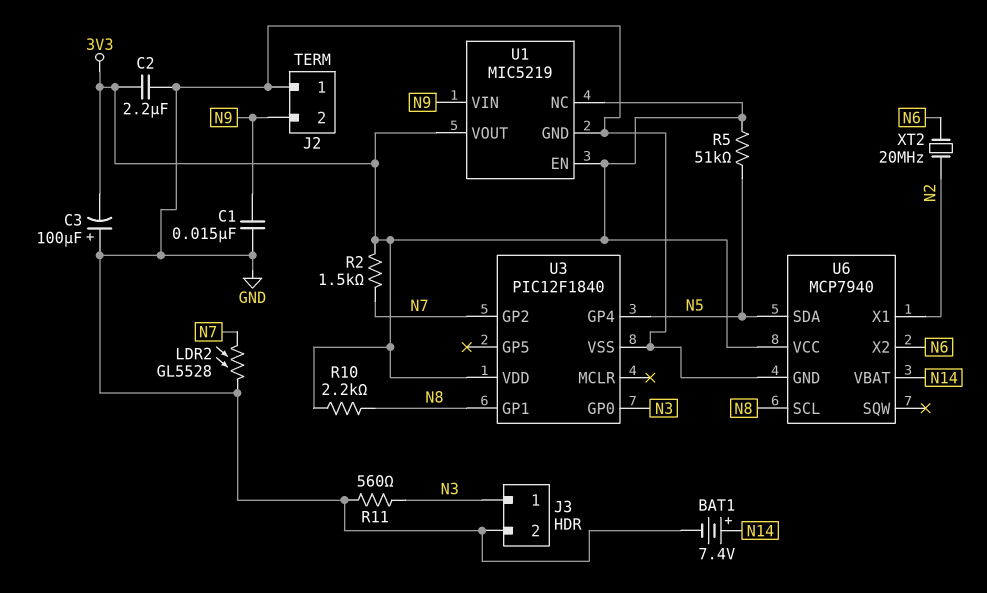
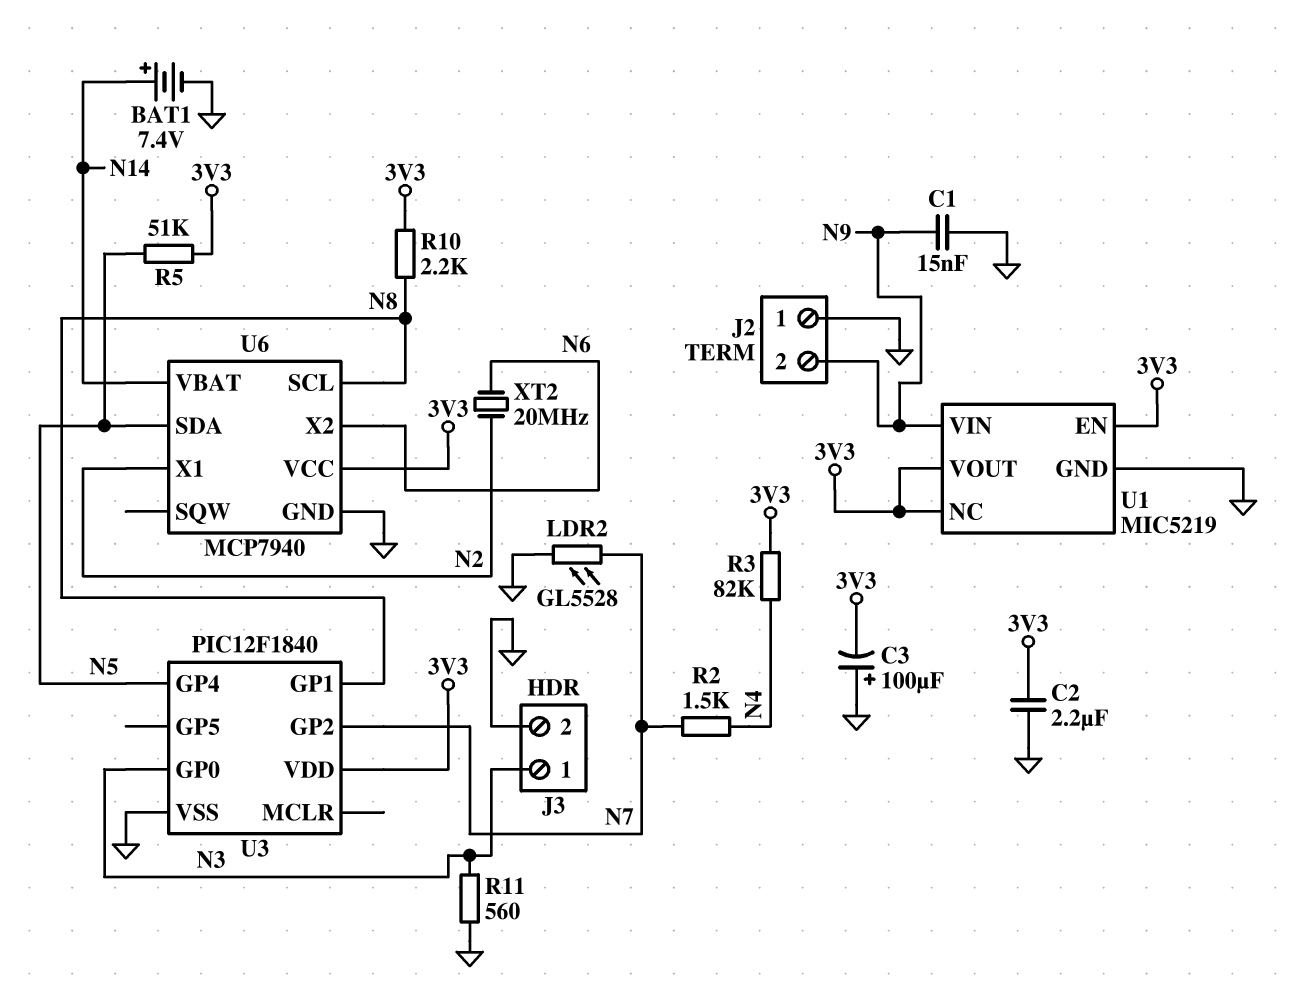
R2: 1.5k (3V3, N7) -> 1.5k (N4, N7)
R3: none -> 82k (3V3, N4)

